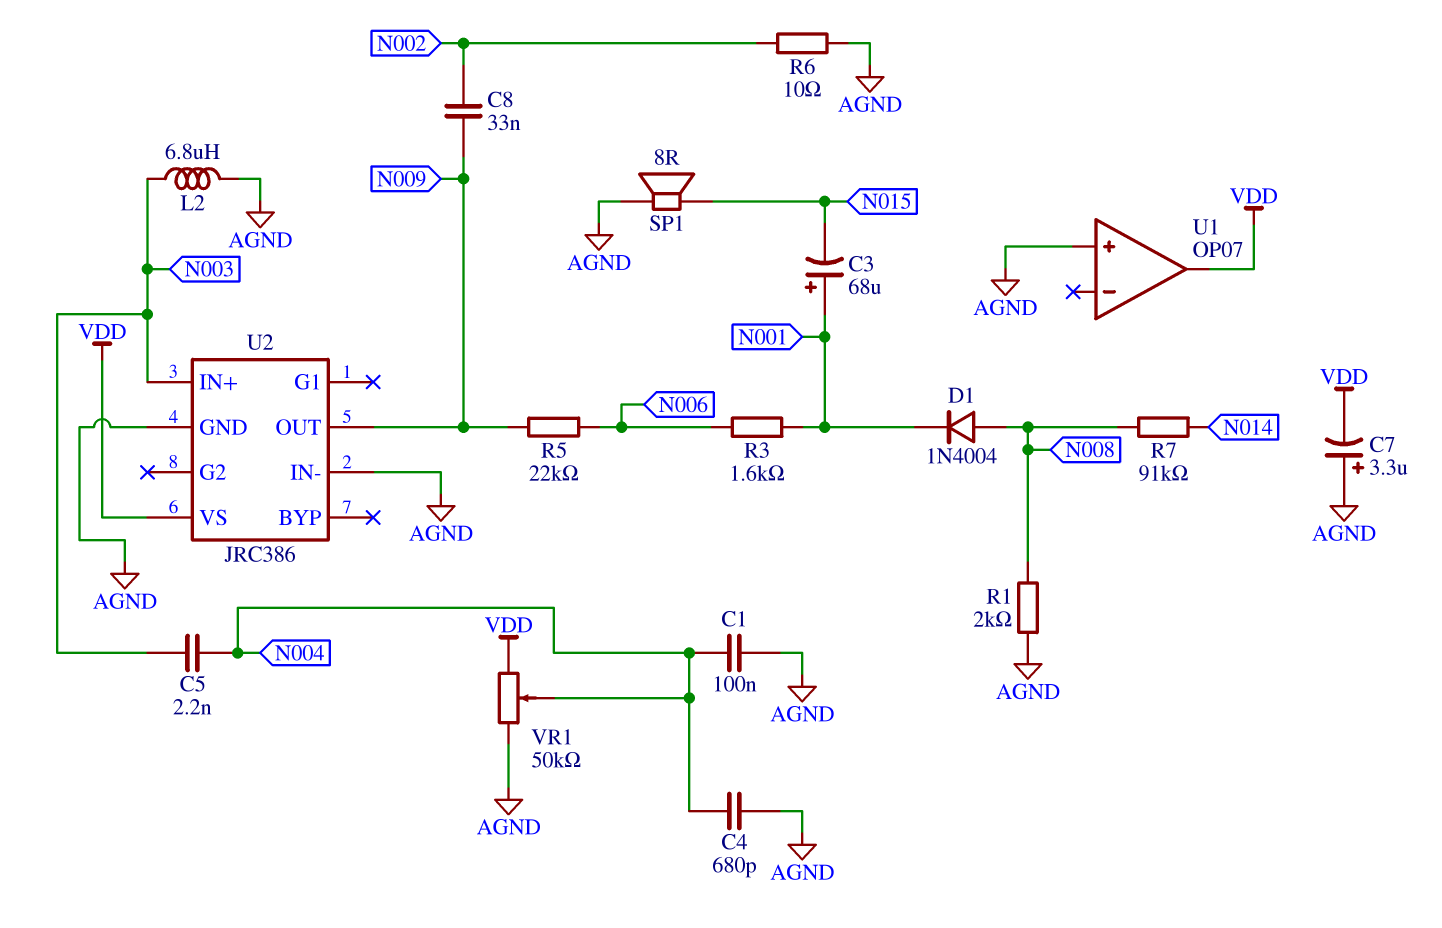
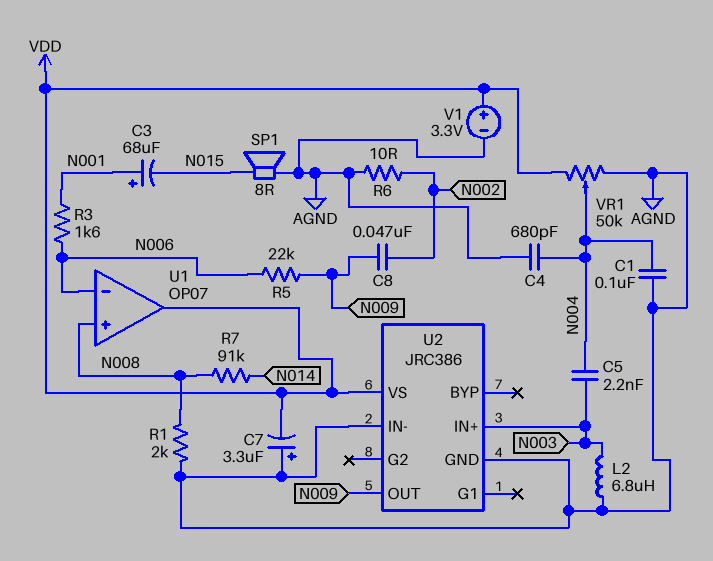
C8: 33nF (N002, N009) -> 47nF (N002, N009)
D1: diode 1N4004 (A N008, K N001) -> none
U1 pin in+: AGND -> N008
U1 pin in-: none -> N006
V1: none -> 3.3V (plus VDD, minus AGND)

